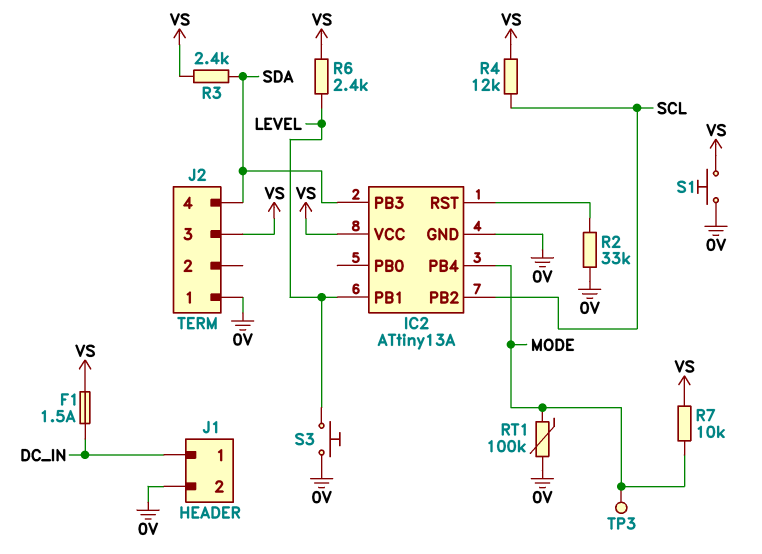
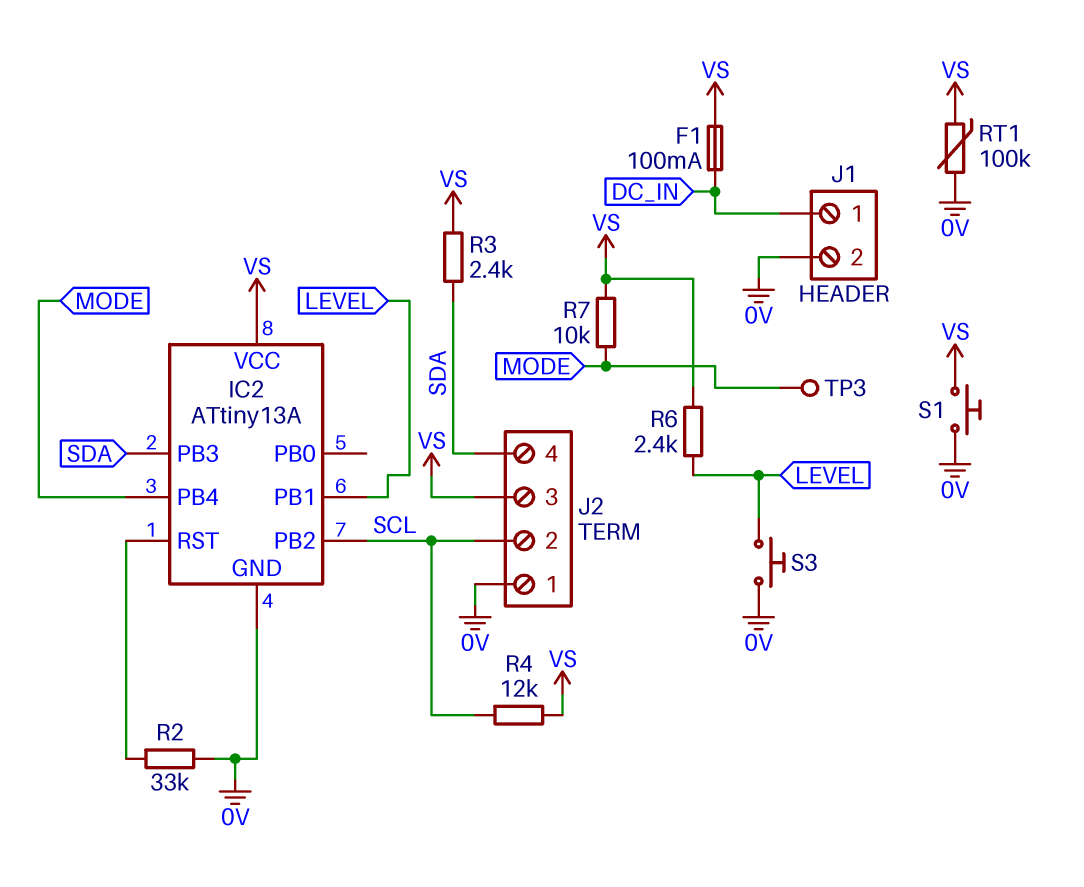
F1: 1.5A (DC_IN, VS) -> 100mA (DC_IN, VS)
J2 pin 2: none -> SCL
RT1: 100k (0V, MODE) -> 100k (0V, VS)

